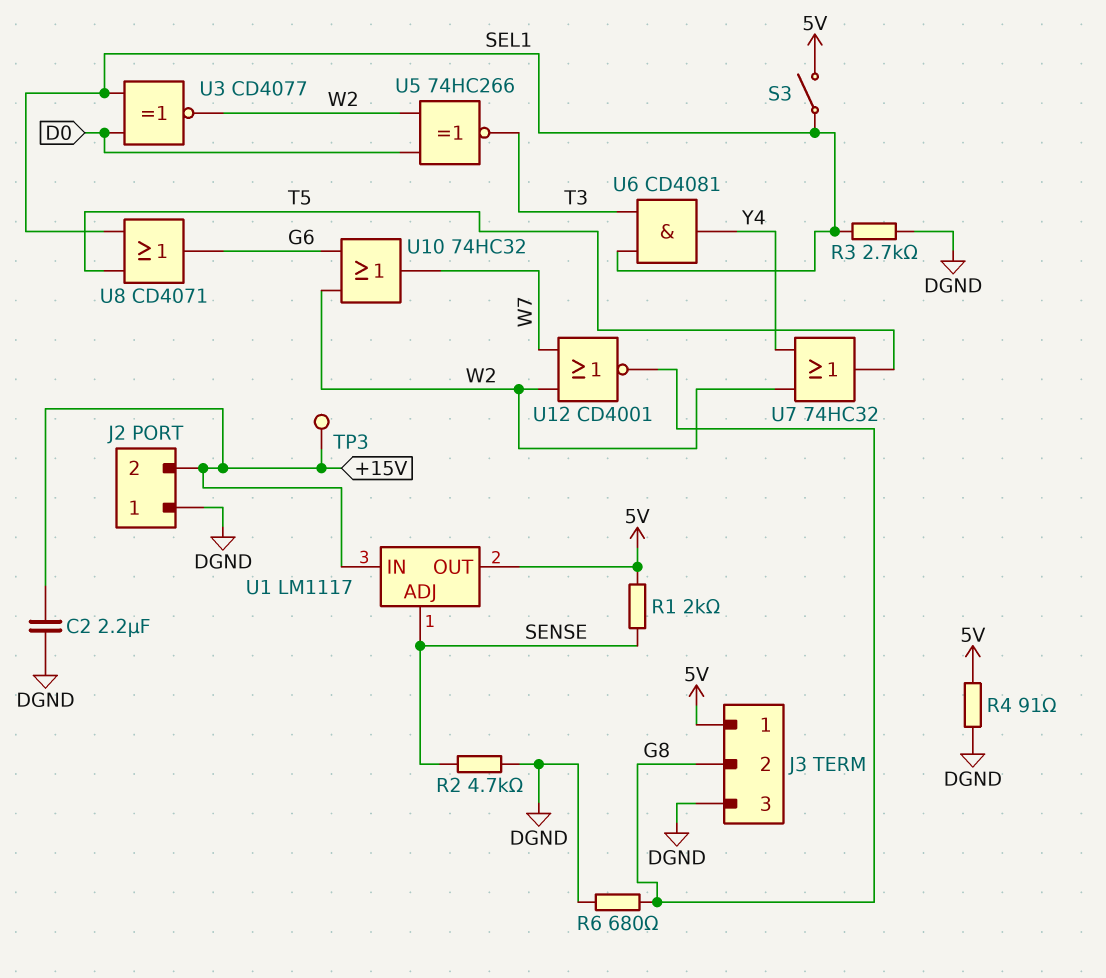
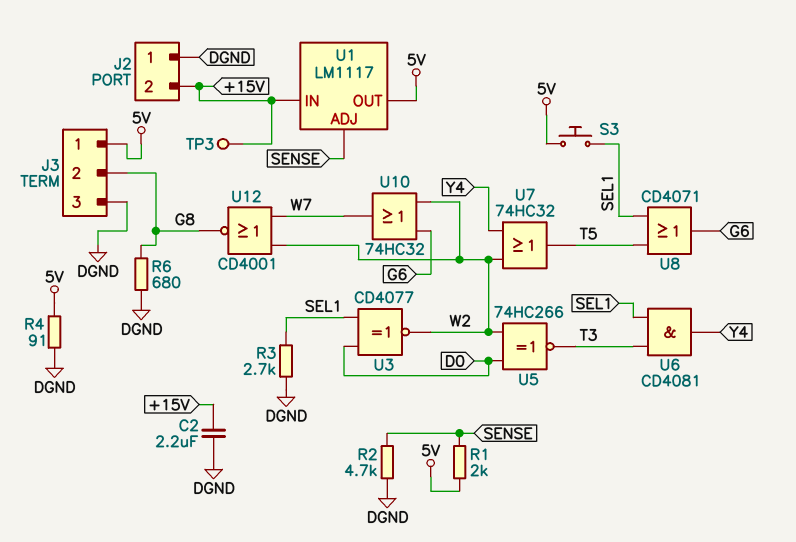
S3: switch (5V, SEL1) -> button (5V, SEL1)

